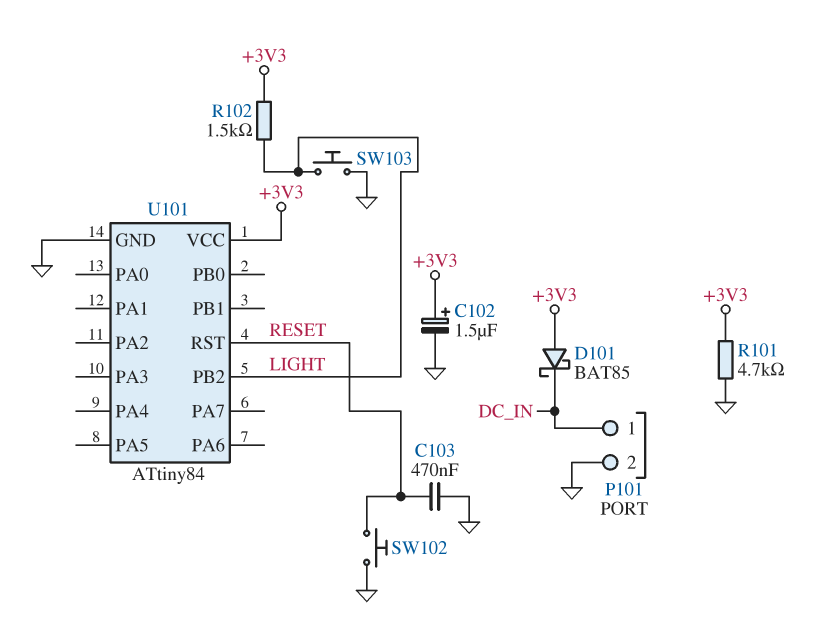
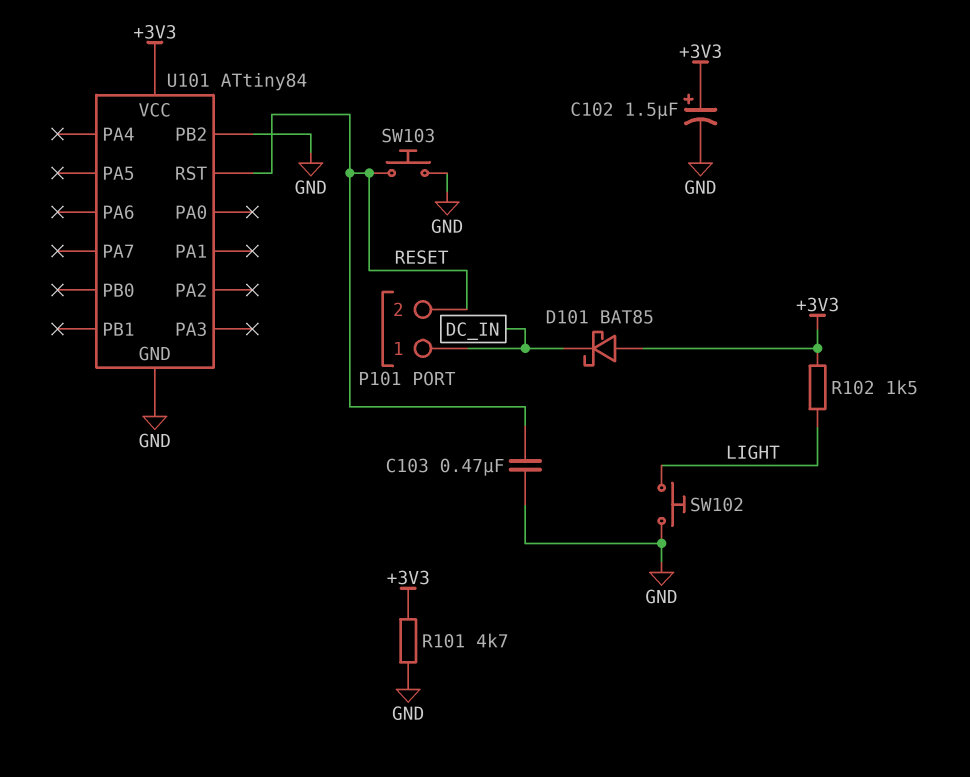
P101 pin 2: GND -> RESET
SW102: button (GND, RESET) -> button (GND, LIGHT)
SW103: button (GND, LIGHT) -> button (GND, RESET)
U101 pin PB2: LIGHT -> GND

